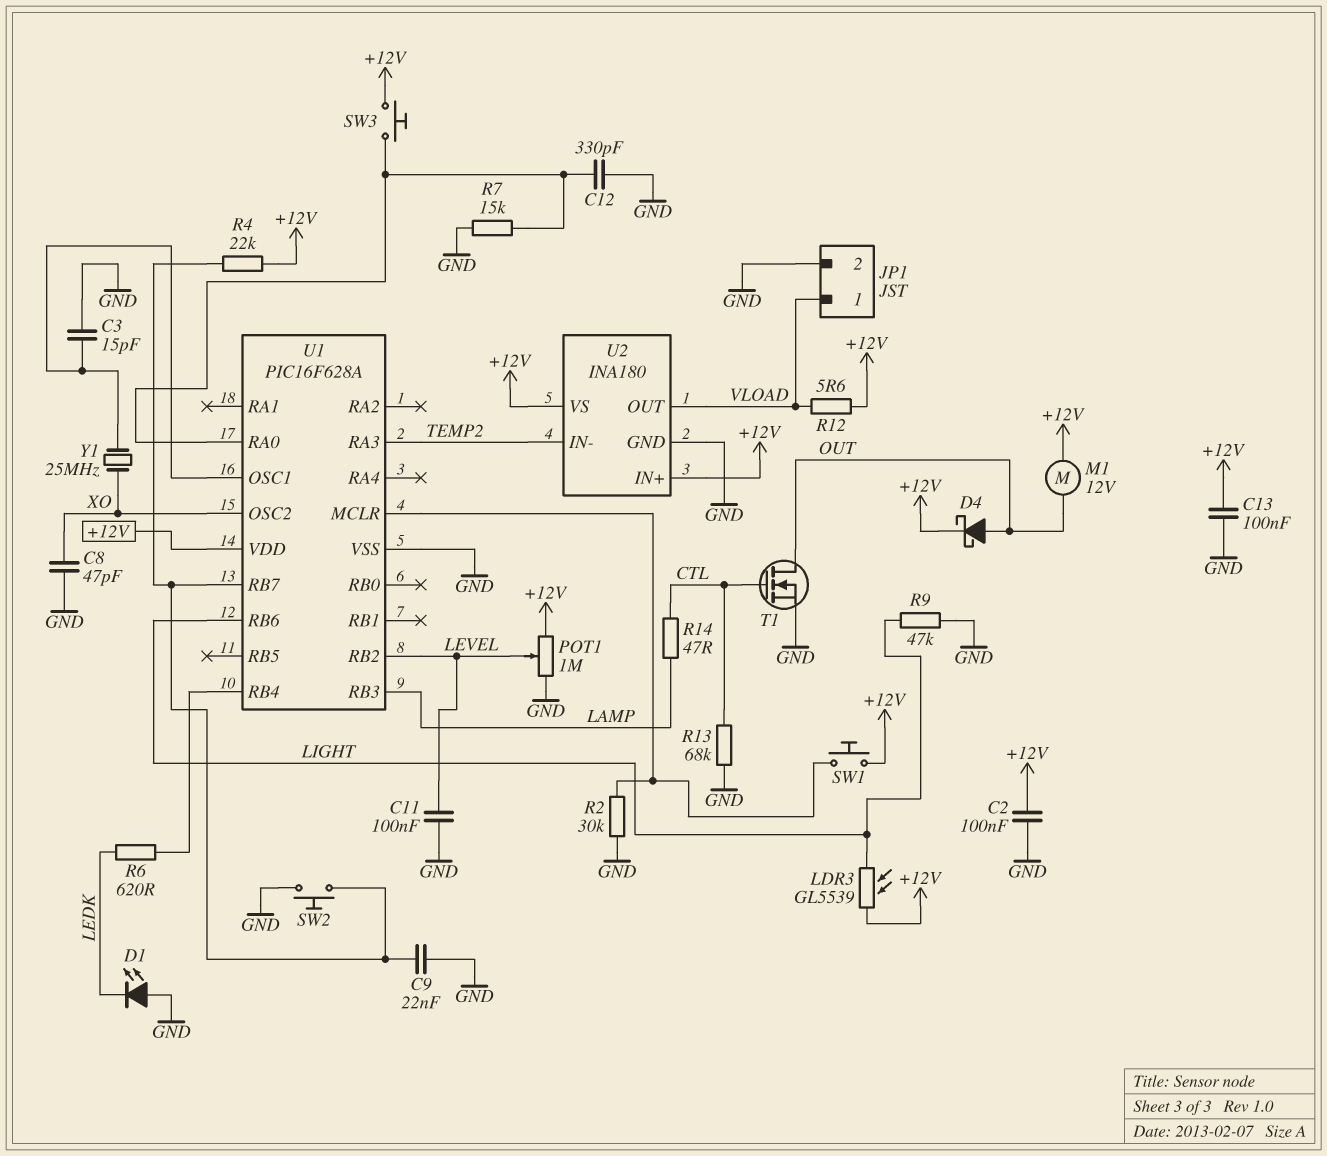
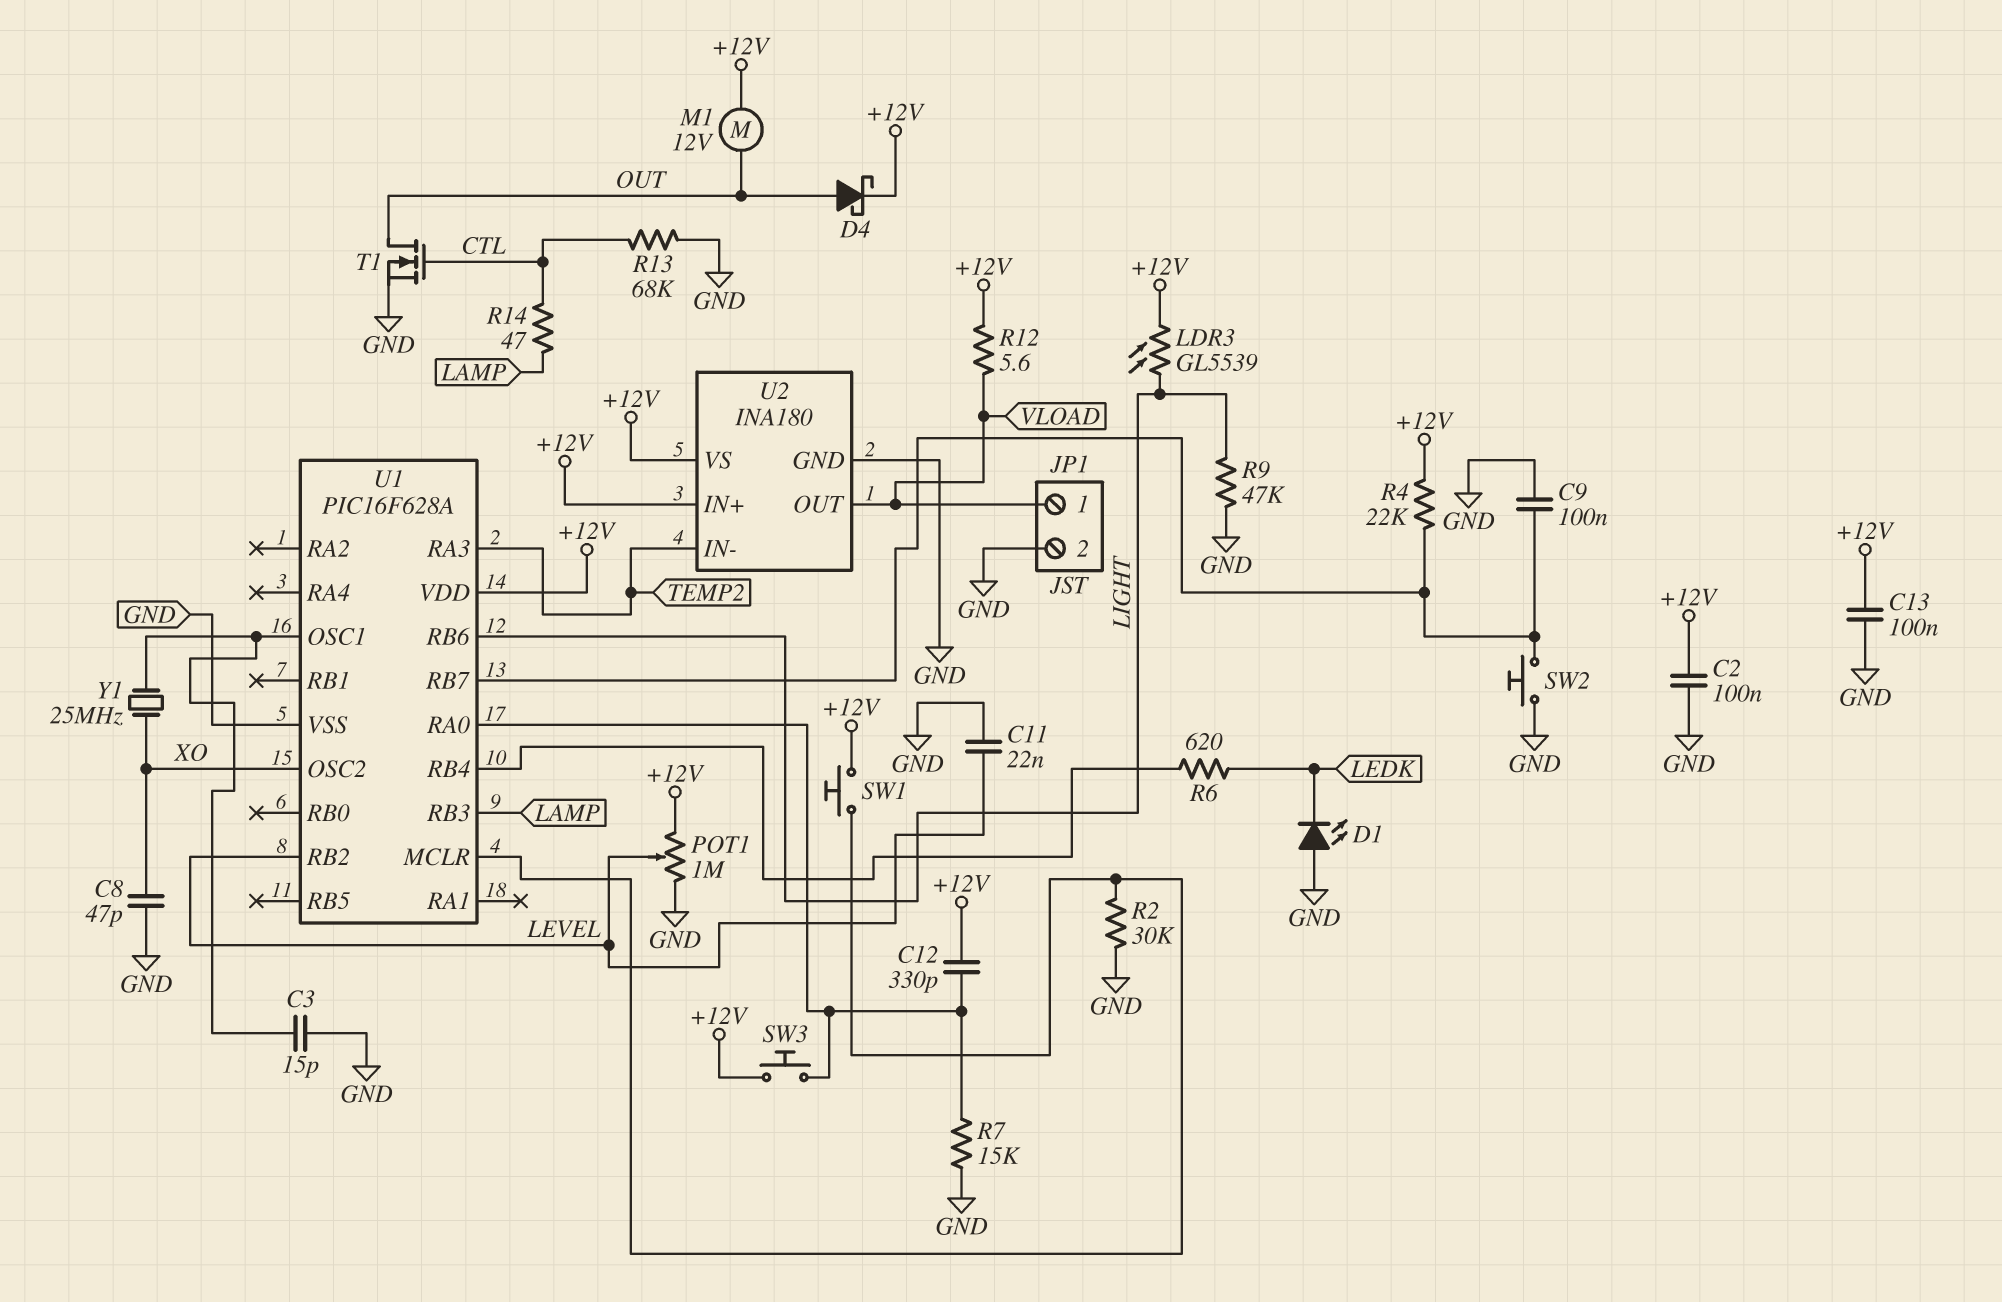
C9: 22nF (GND, U1/RB7) -> 100nF (GND, U1/RB7)
C11: 100nF (GND, LEVEL) -> 22nF (GND, LEVEL)
C12: 330pF (GND, U1/RA0) -> 330pF (+12V, U1/RA0)

